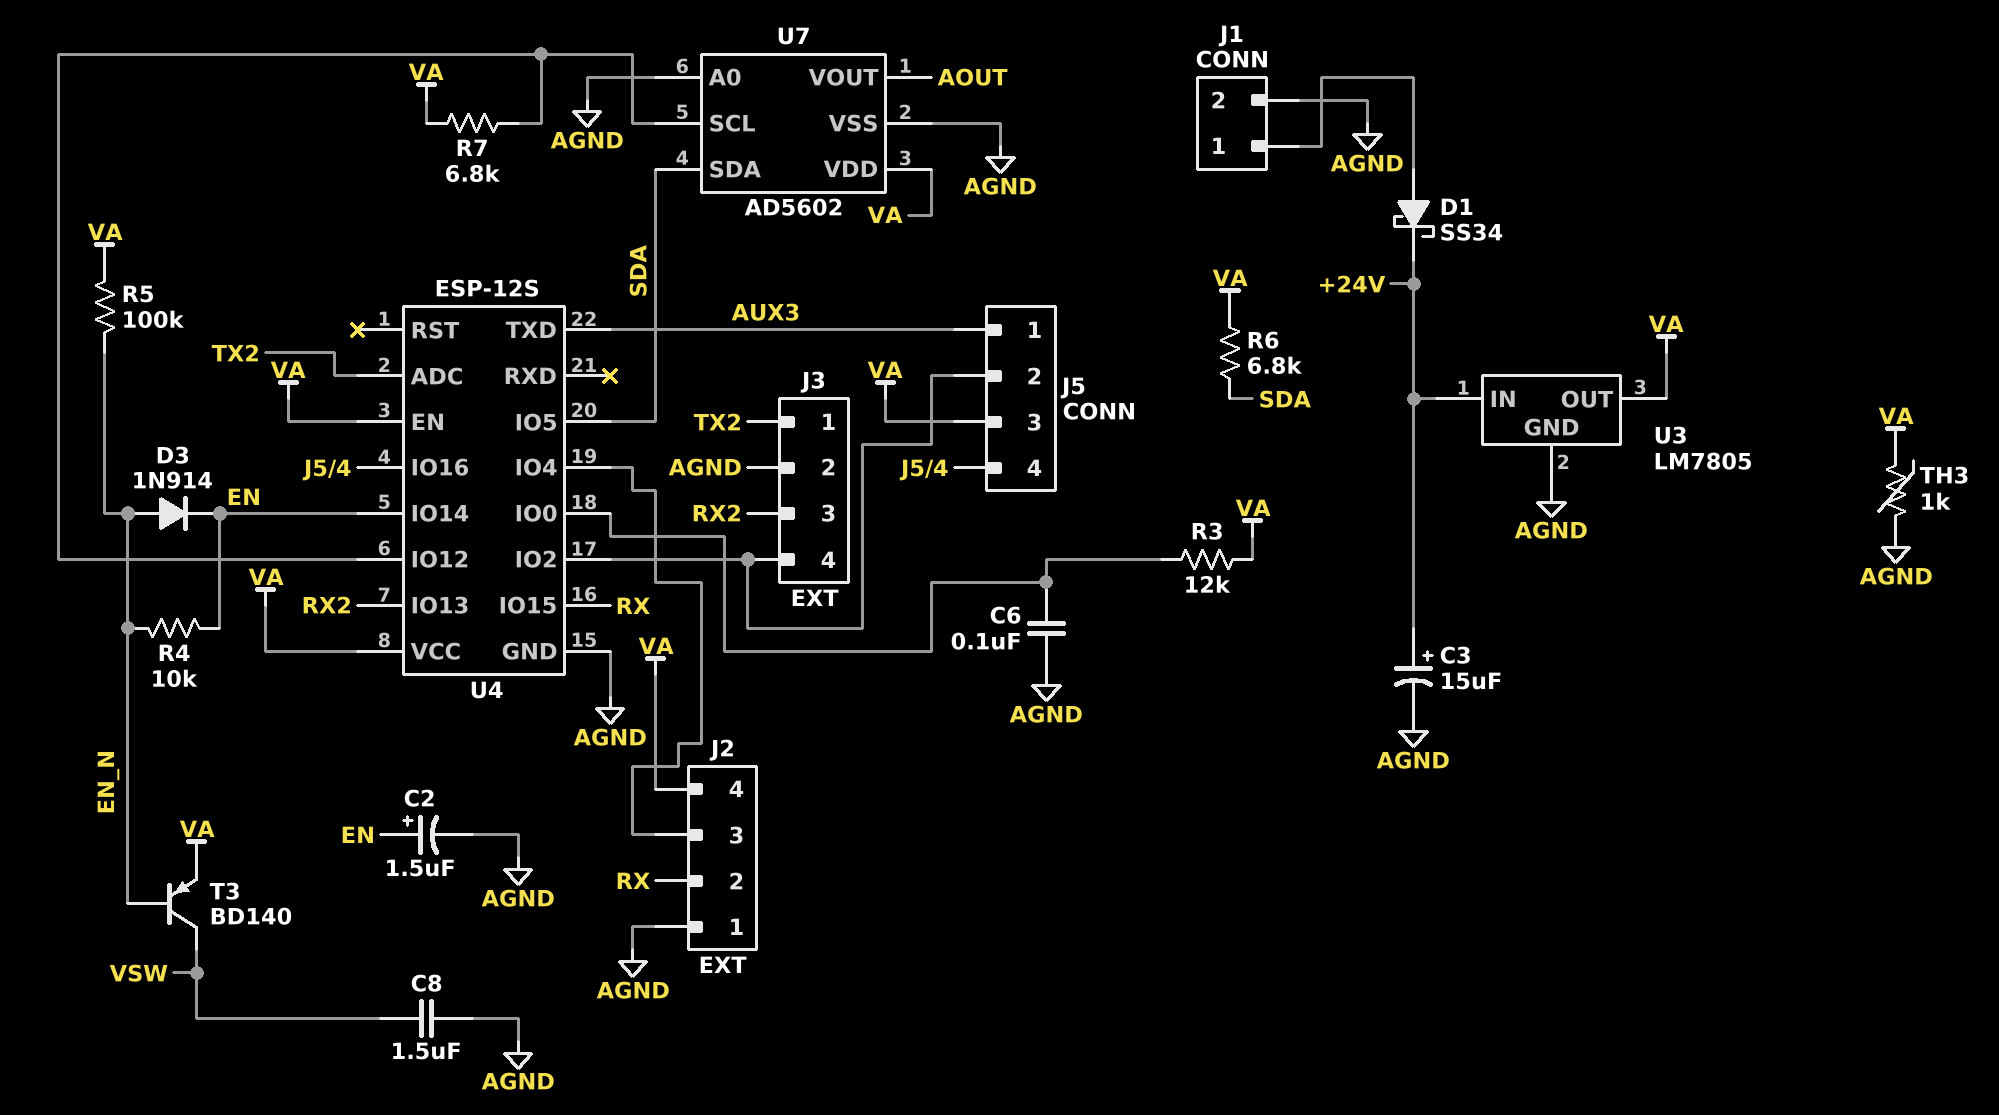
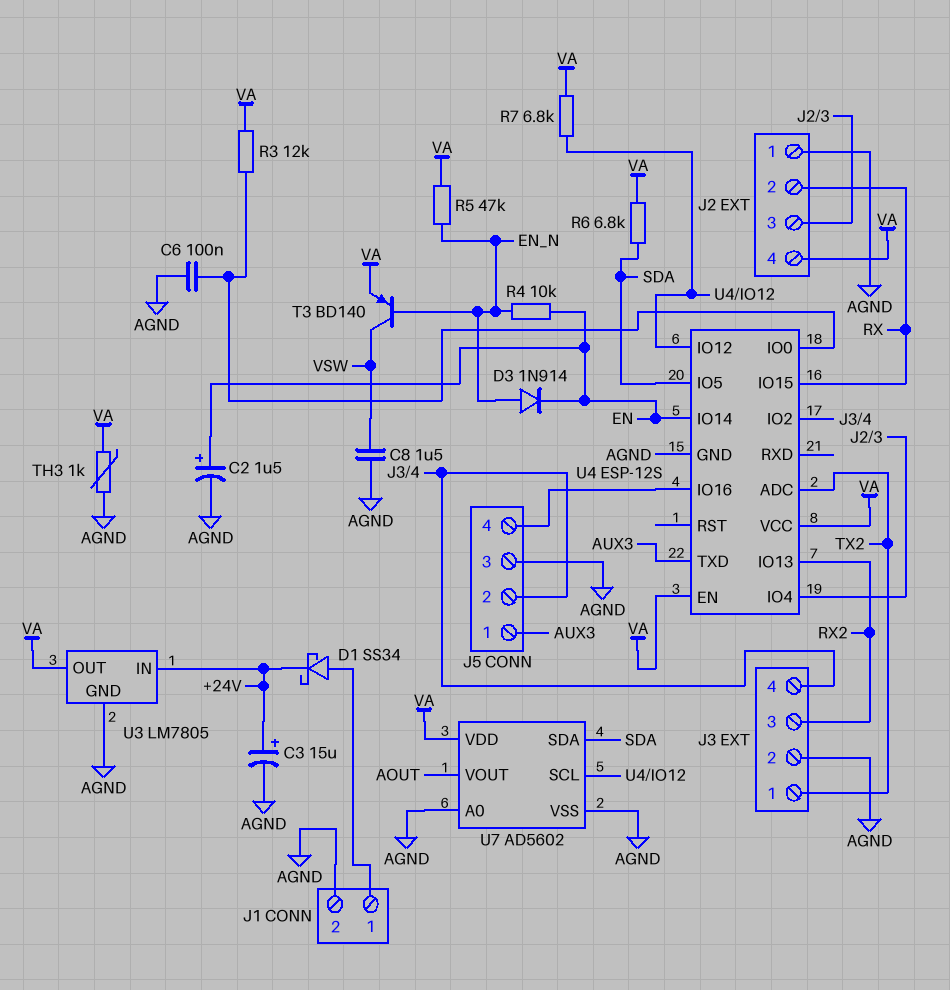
J5 pin 3: VA -> AGND
R5: 100k (EN_N, VA) -> 47k (EN_N, VA)

